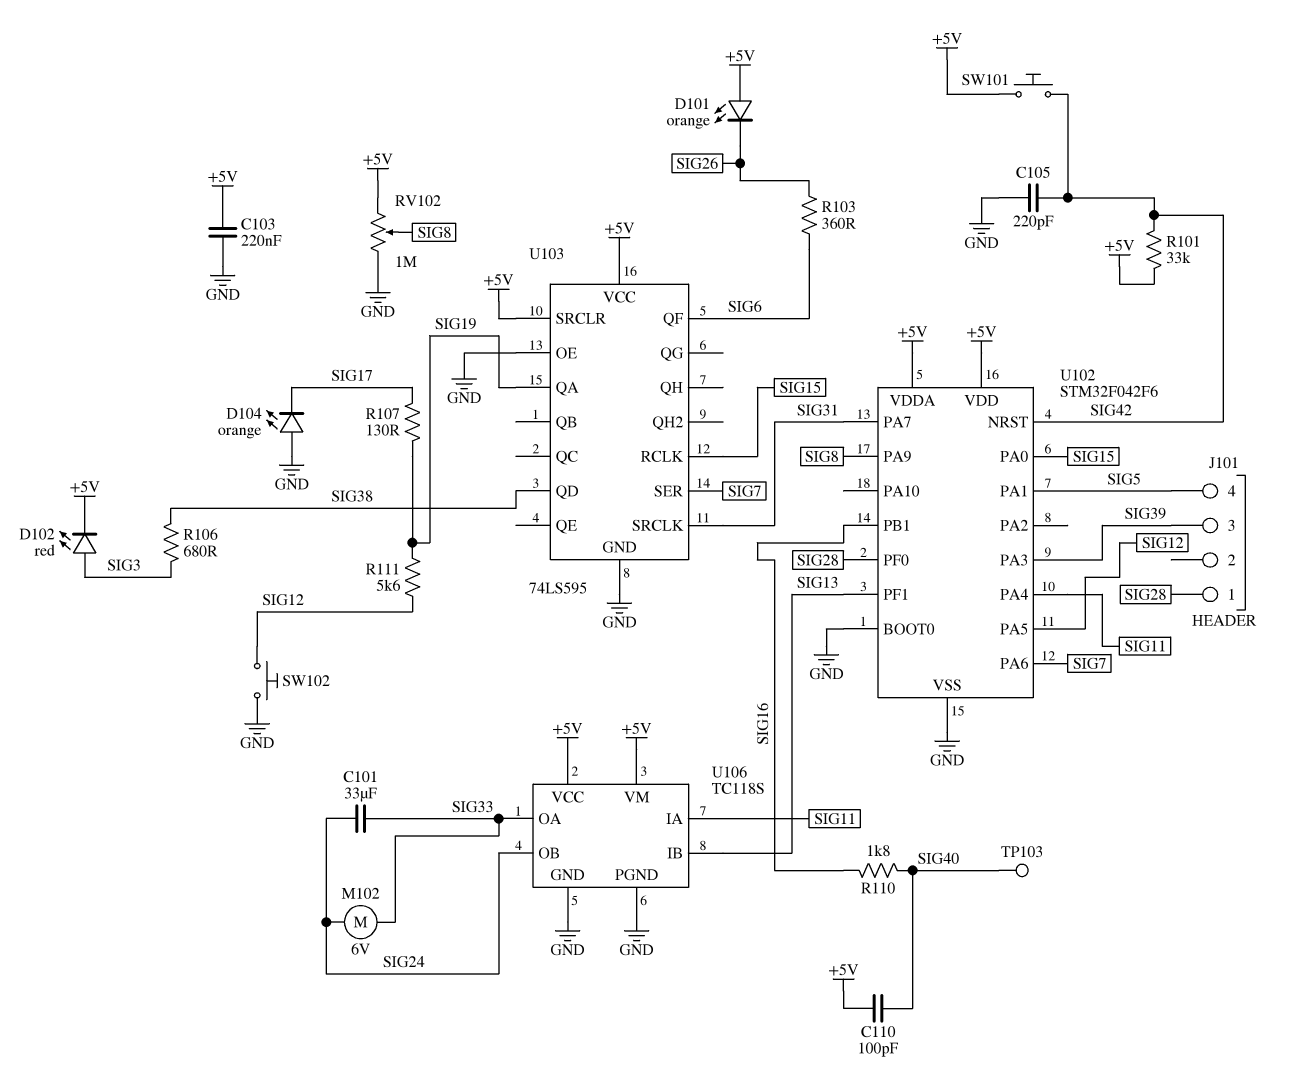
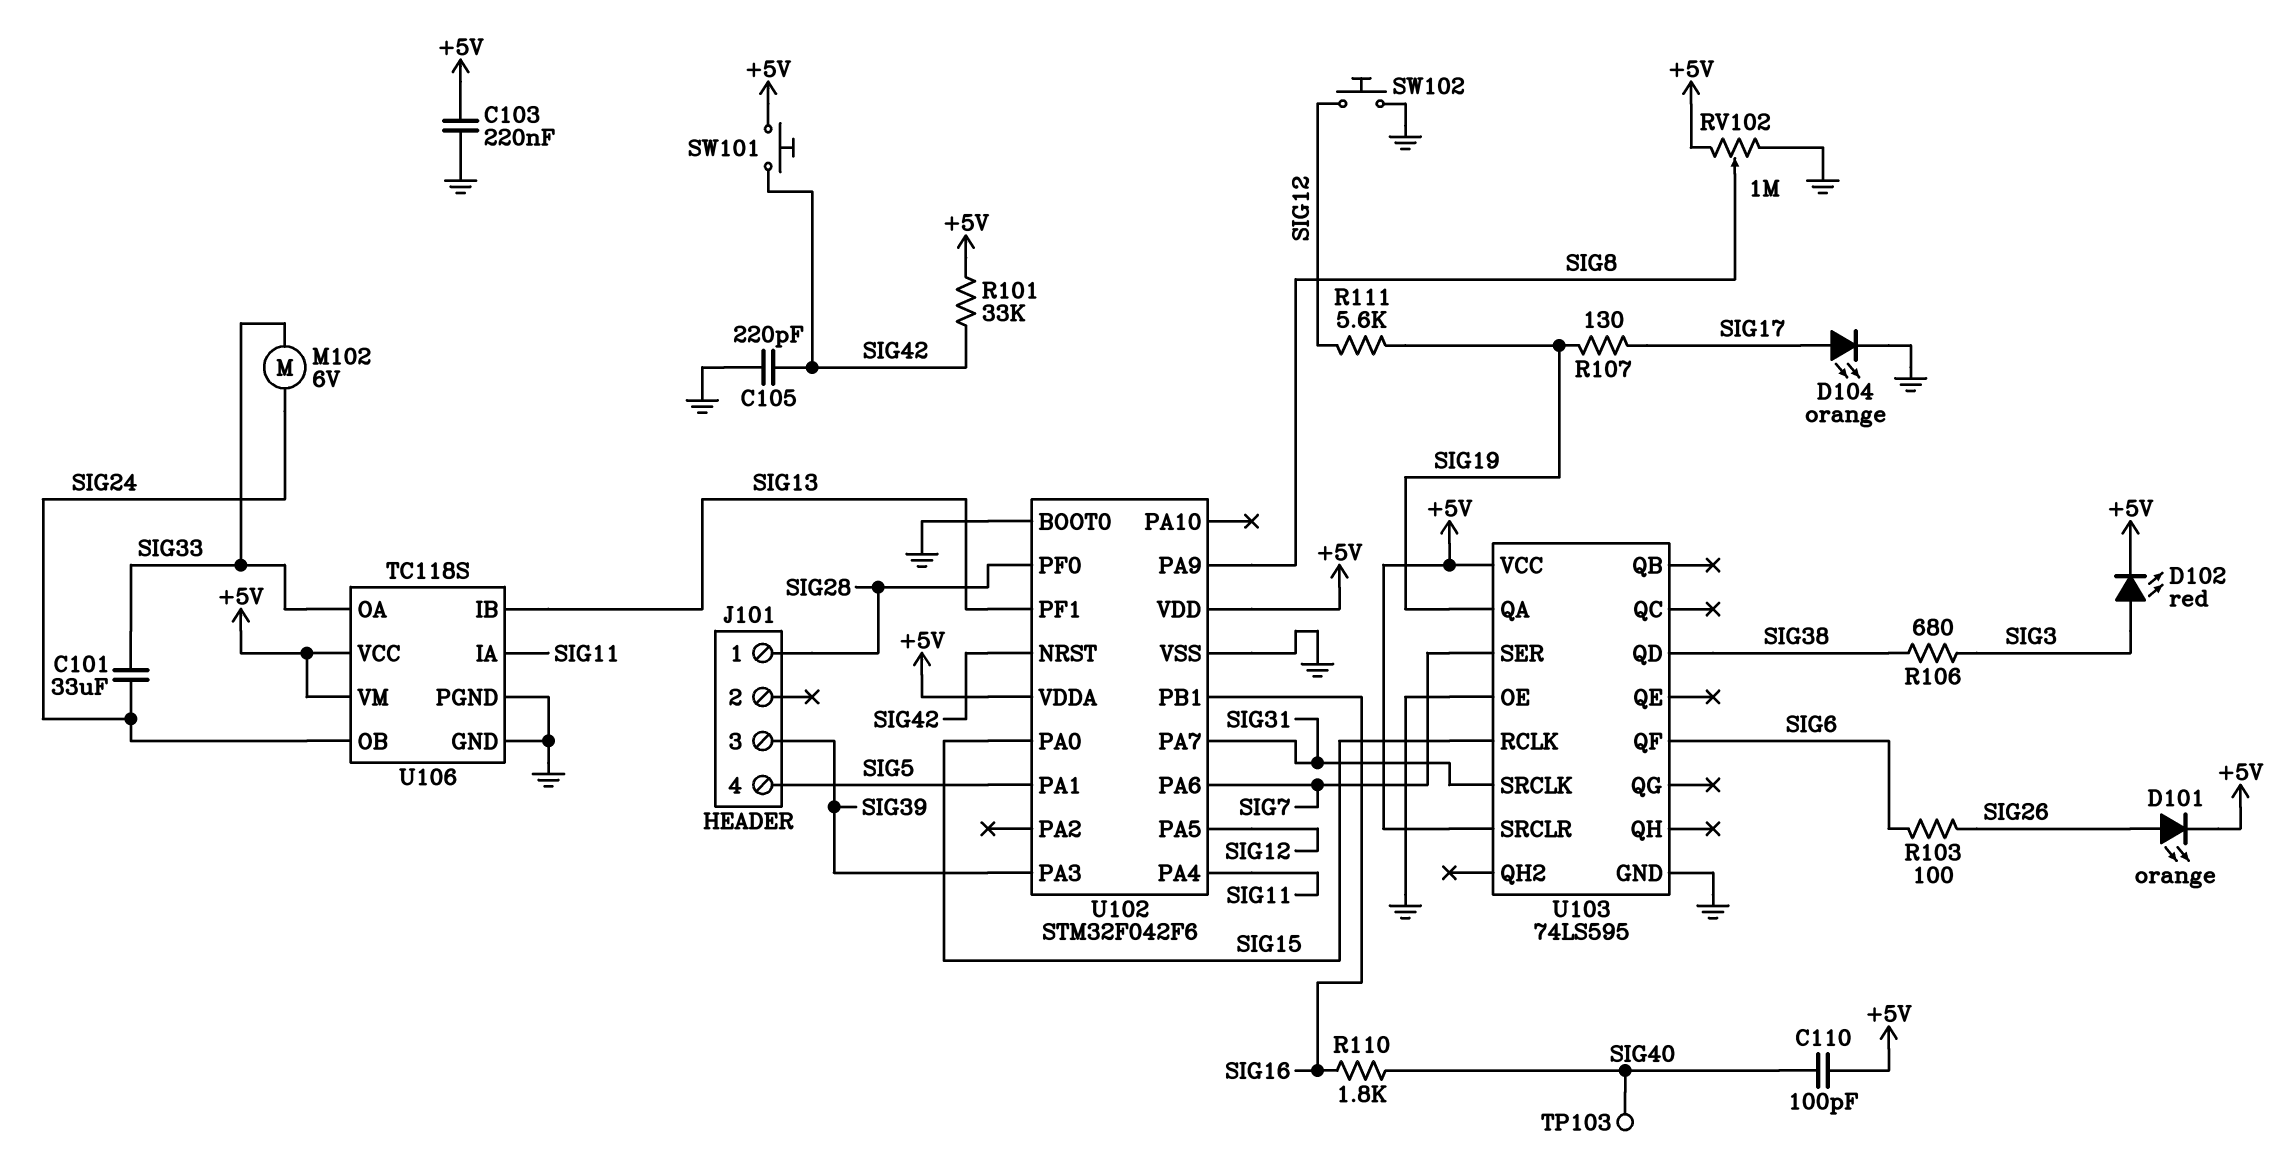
D101: LED orange (A +5V, K SIG26) -> LED orange (A SIG26, K +5V)
D104: LED orange (A GND, K SIG17) -> LED orange (A SIG17, K GND)
R103: 360 (SIG6, SIG26) -> 100 (SIG6, SIG26)

